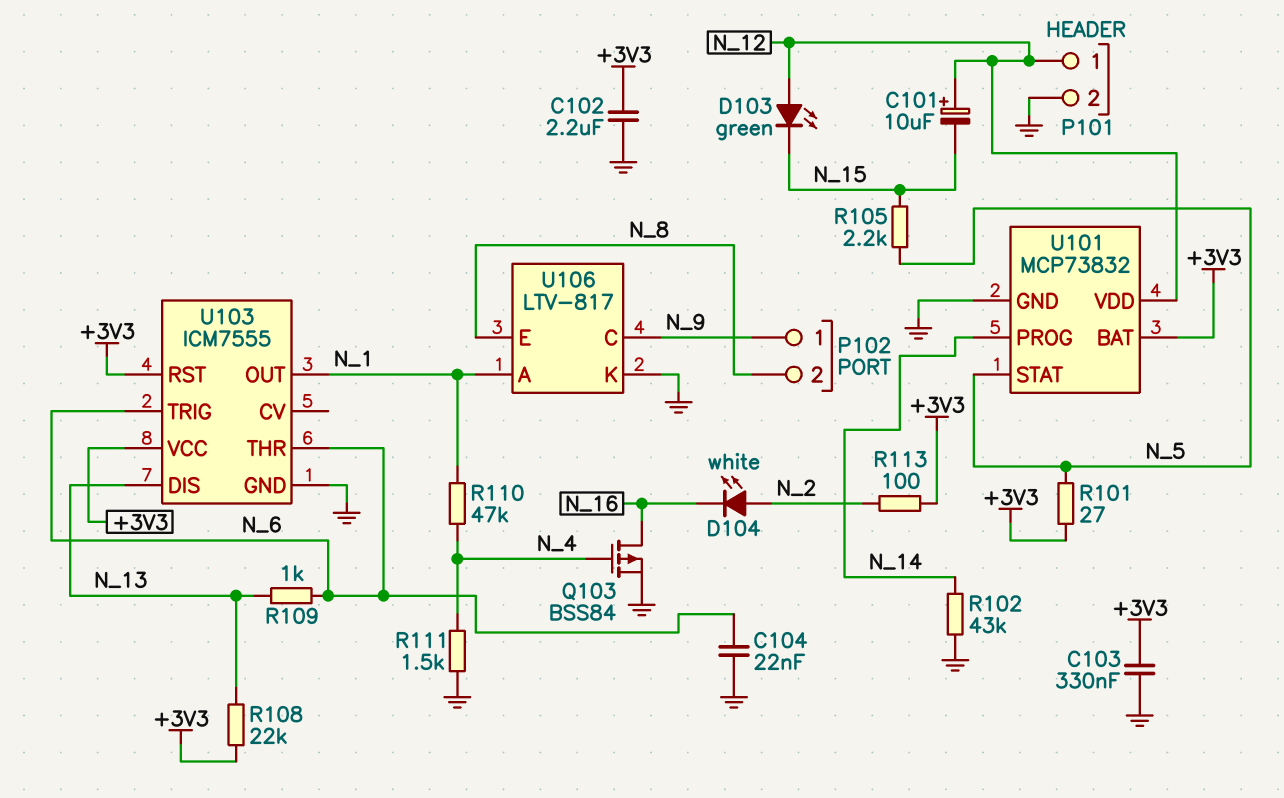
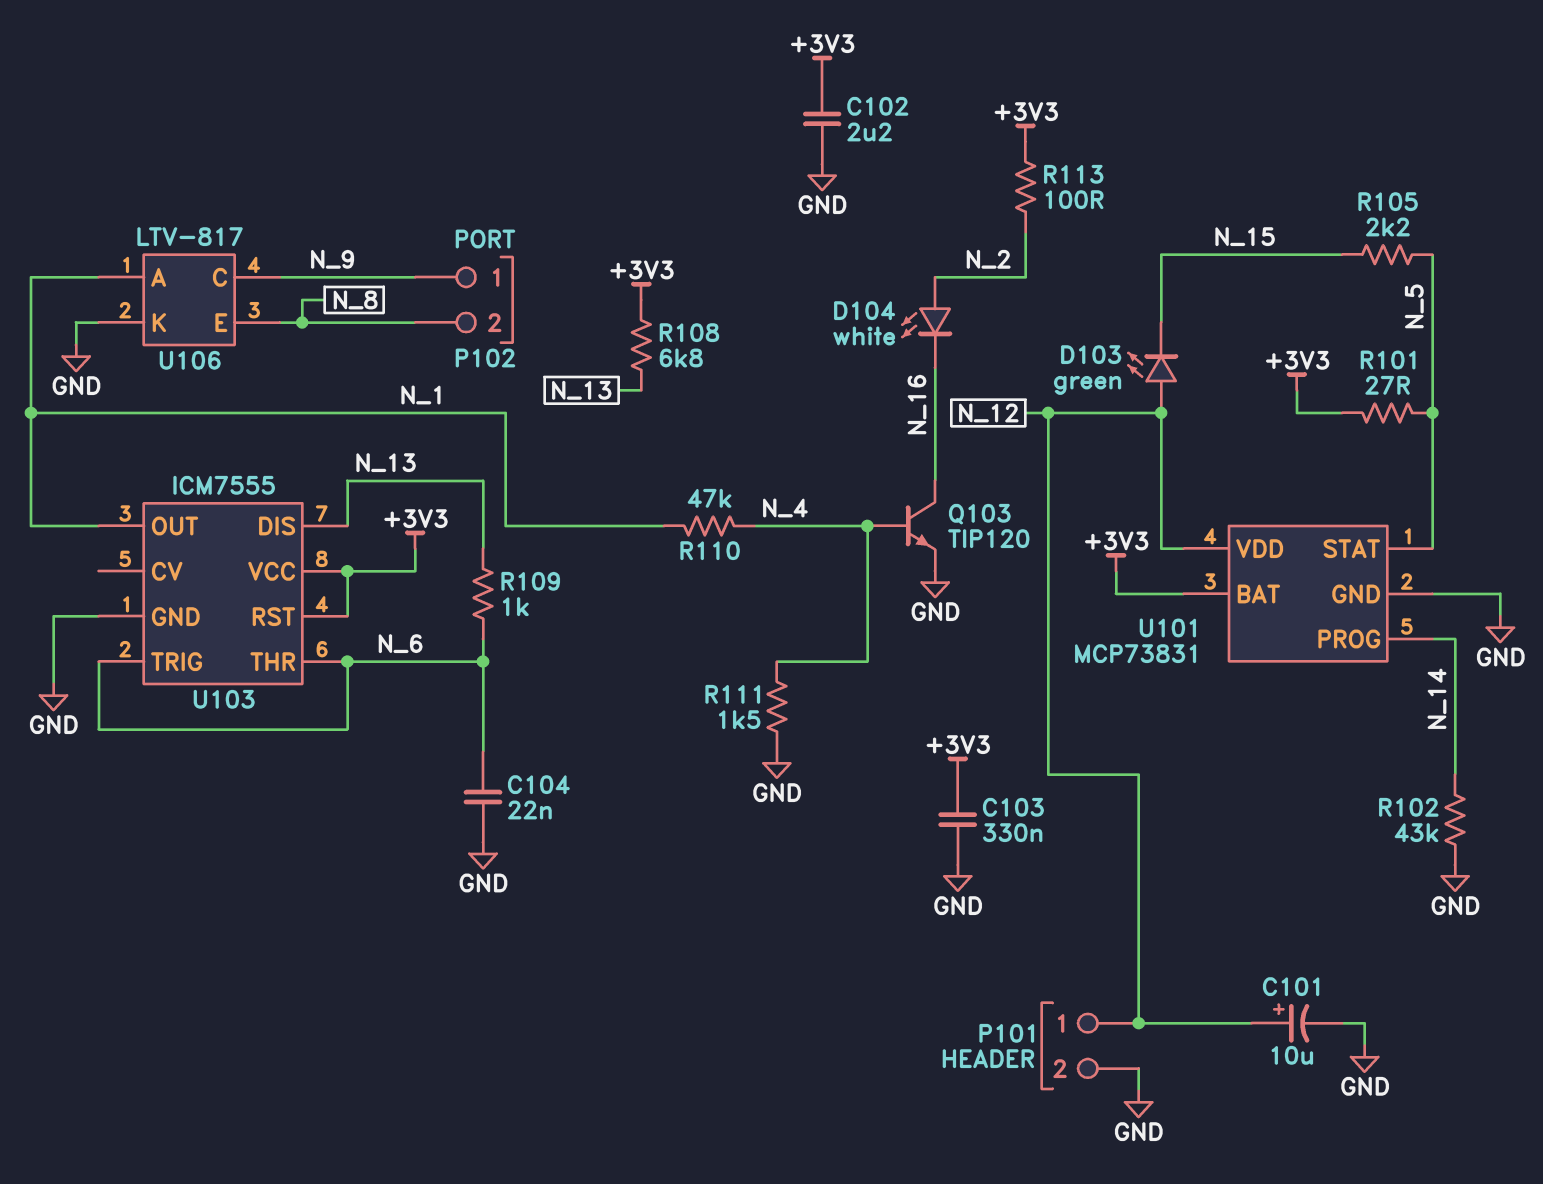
C101: 10uF (plus N_12, minus N_15) -> 10uF (plus N_12, minus GND)
Q103: PMOS BSS84 (G N_4, D N_16, S GND) -> NPN TIP120 (B N_4, C N_16, E GND)
R108: 22k (+3V3, N_13) -> 6.8k (+3V3, N_13)
U101: MCP73832 -> MCP73831

